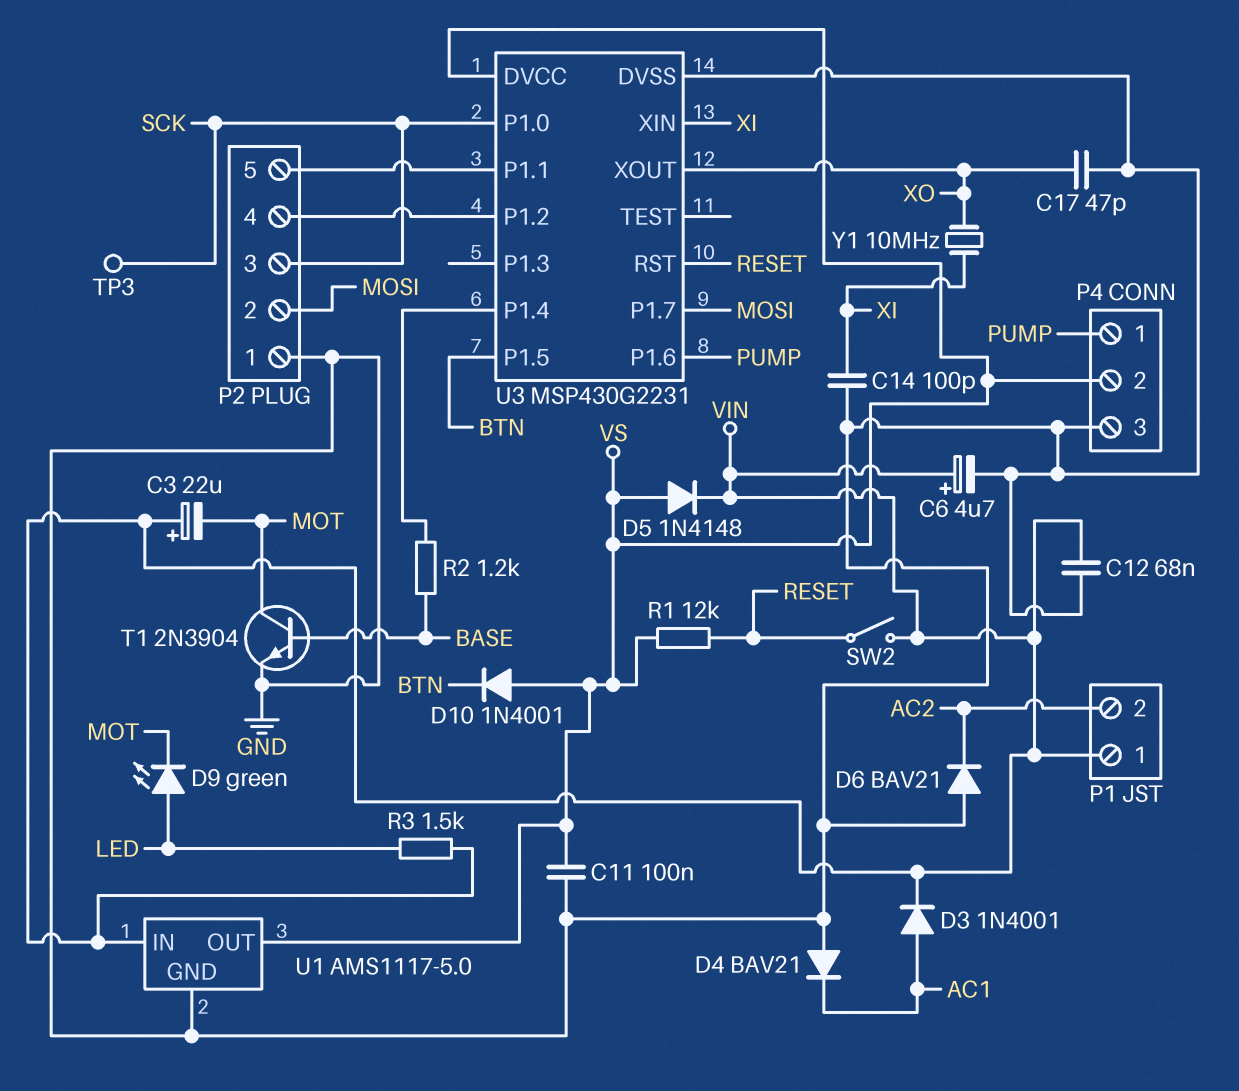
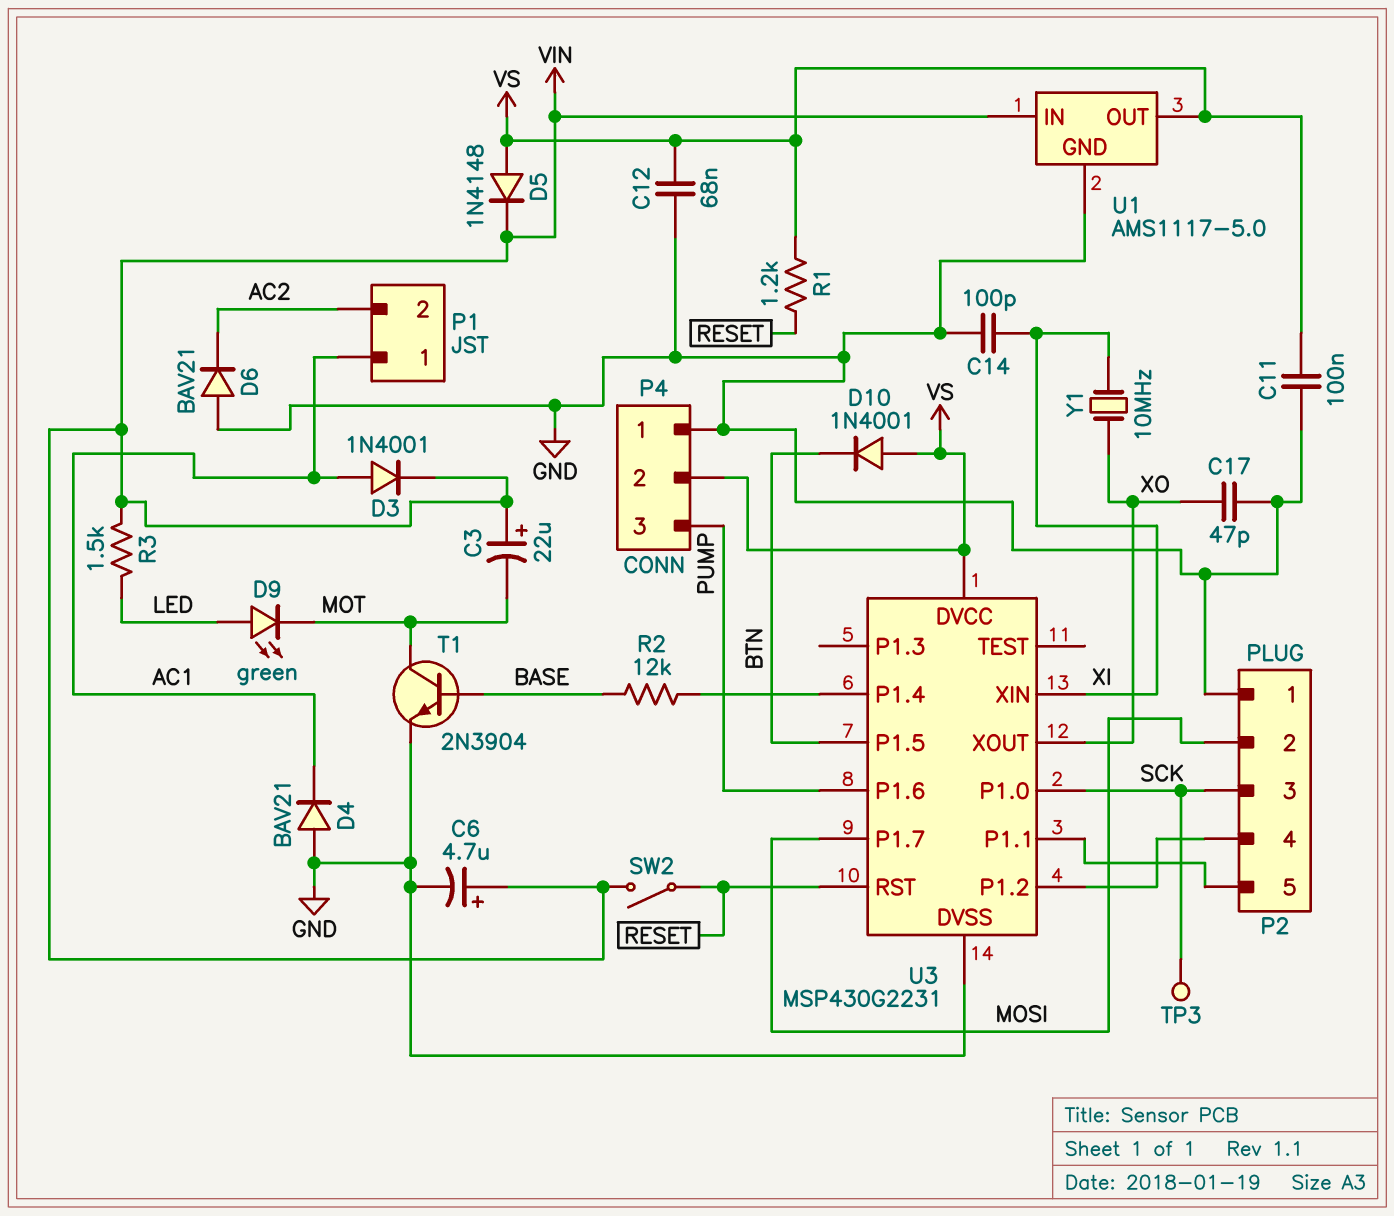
C12: 68nF (GND, VIN) -> 68nF (GND, VS)
P1 pin 1: VIN -> AC1
P4 pin 1: PUMP -> GND
P4 pin 3: GND -> PUMP
R1: 12k (RESET, VS) -> 1.2k (RESET, VS)
R2: 1.2k (BASE, U3/P1.4) -> 12k (BASE, U3/P1.4)

